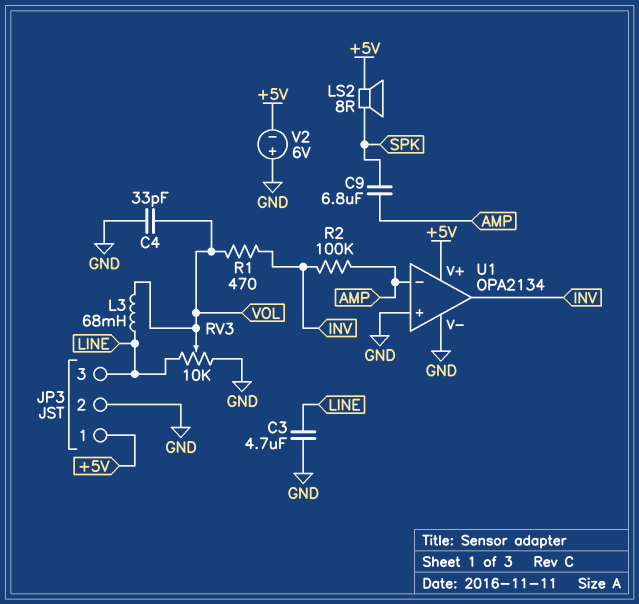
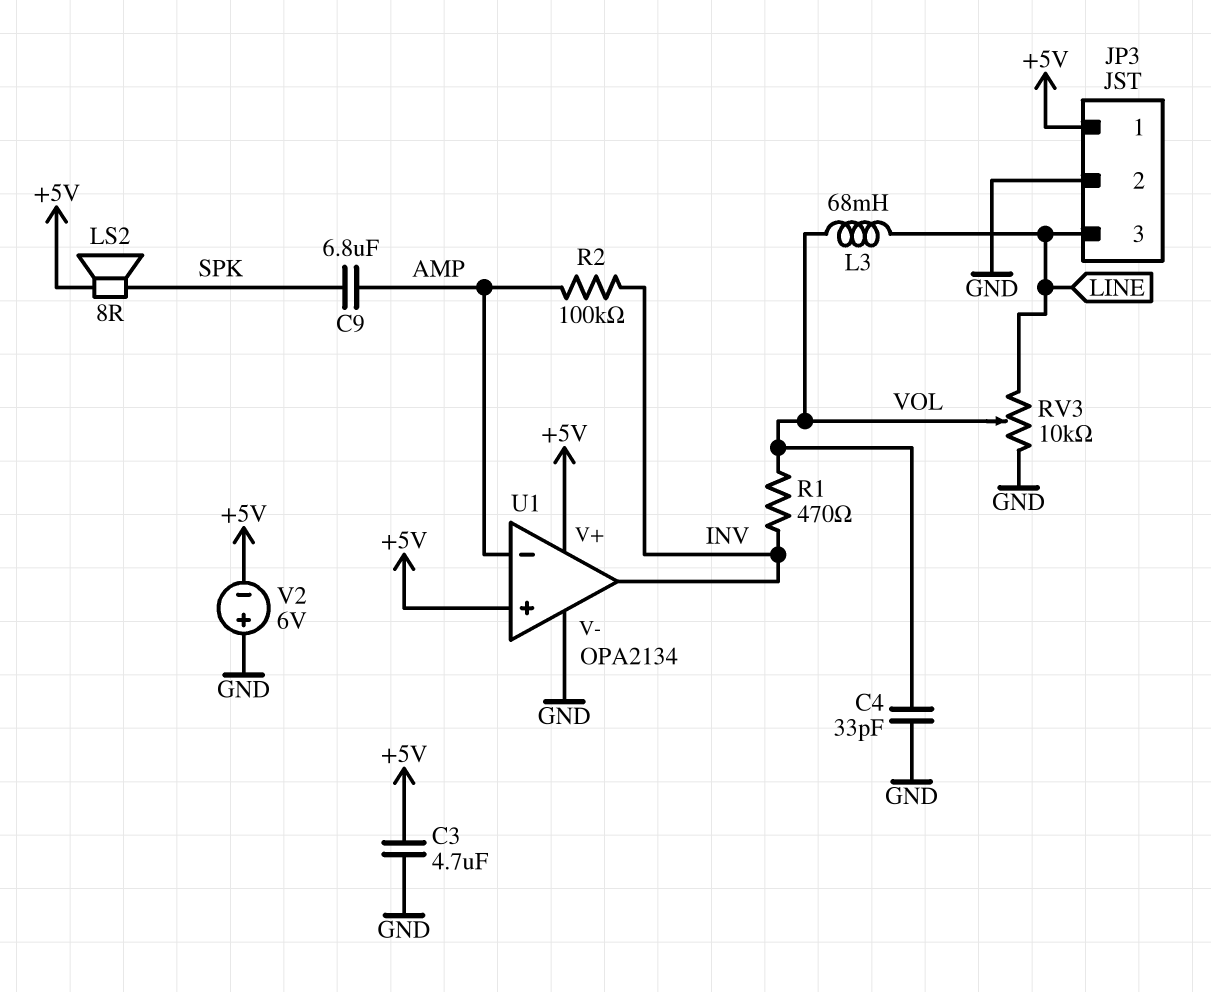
C3: 4.7uF (GND, LINE) -> 4.7uF (+5V, GND)
U1 pin in+: GND -> +5V

